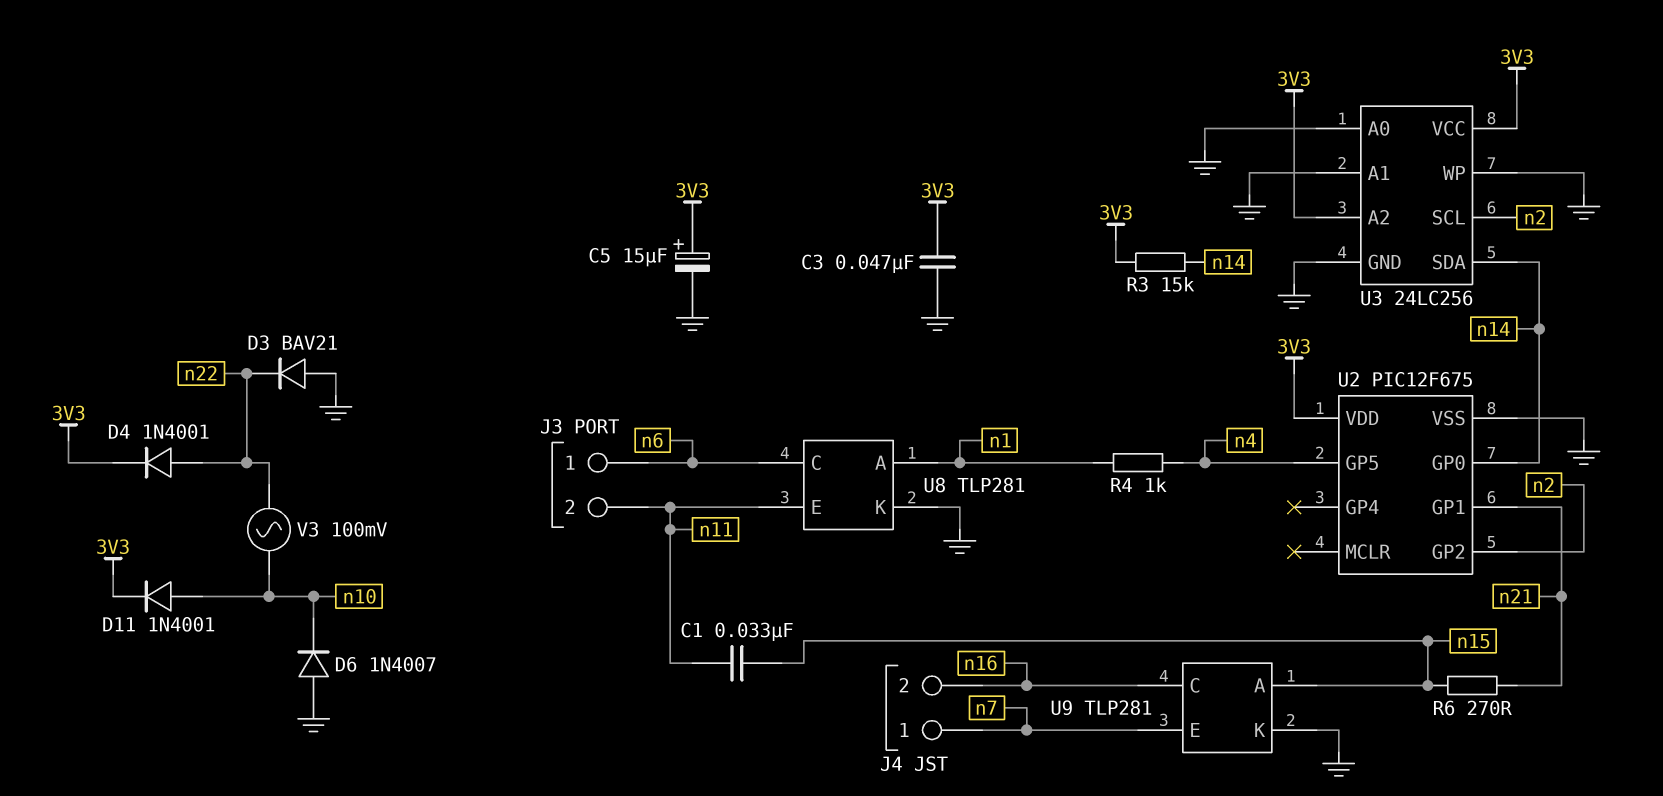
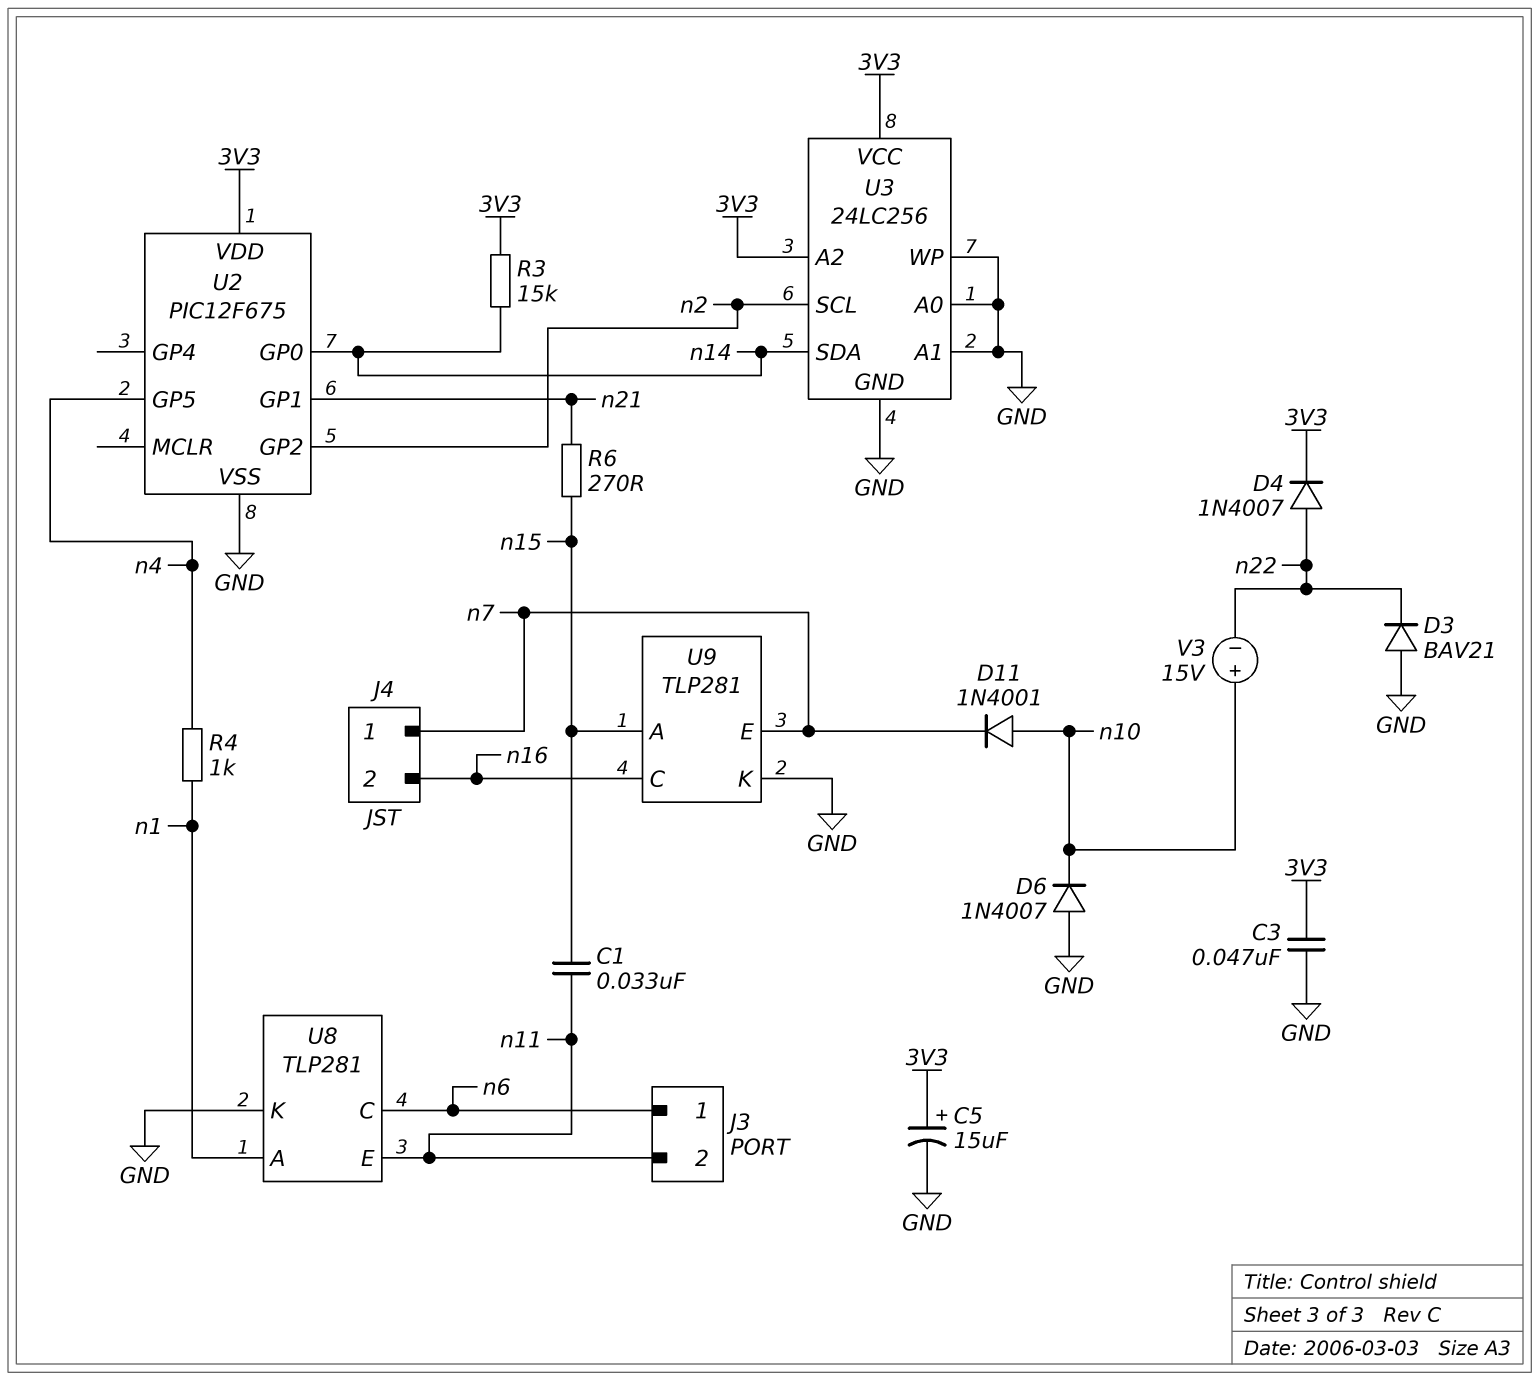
D4: diode 1N4001 (A n22, K 3V3) -> diode 1N4007 (A n22, K 3V3)
D11: diode 1N4001 (A n10, K 3V3) -> diode 1N4001 (A n10, K n7)
V3: AC 100mV (n10, n22) -> 15V (plus n10, minus n22)

